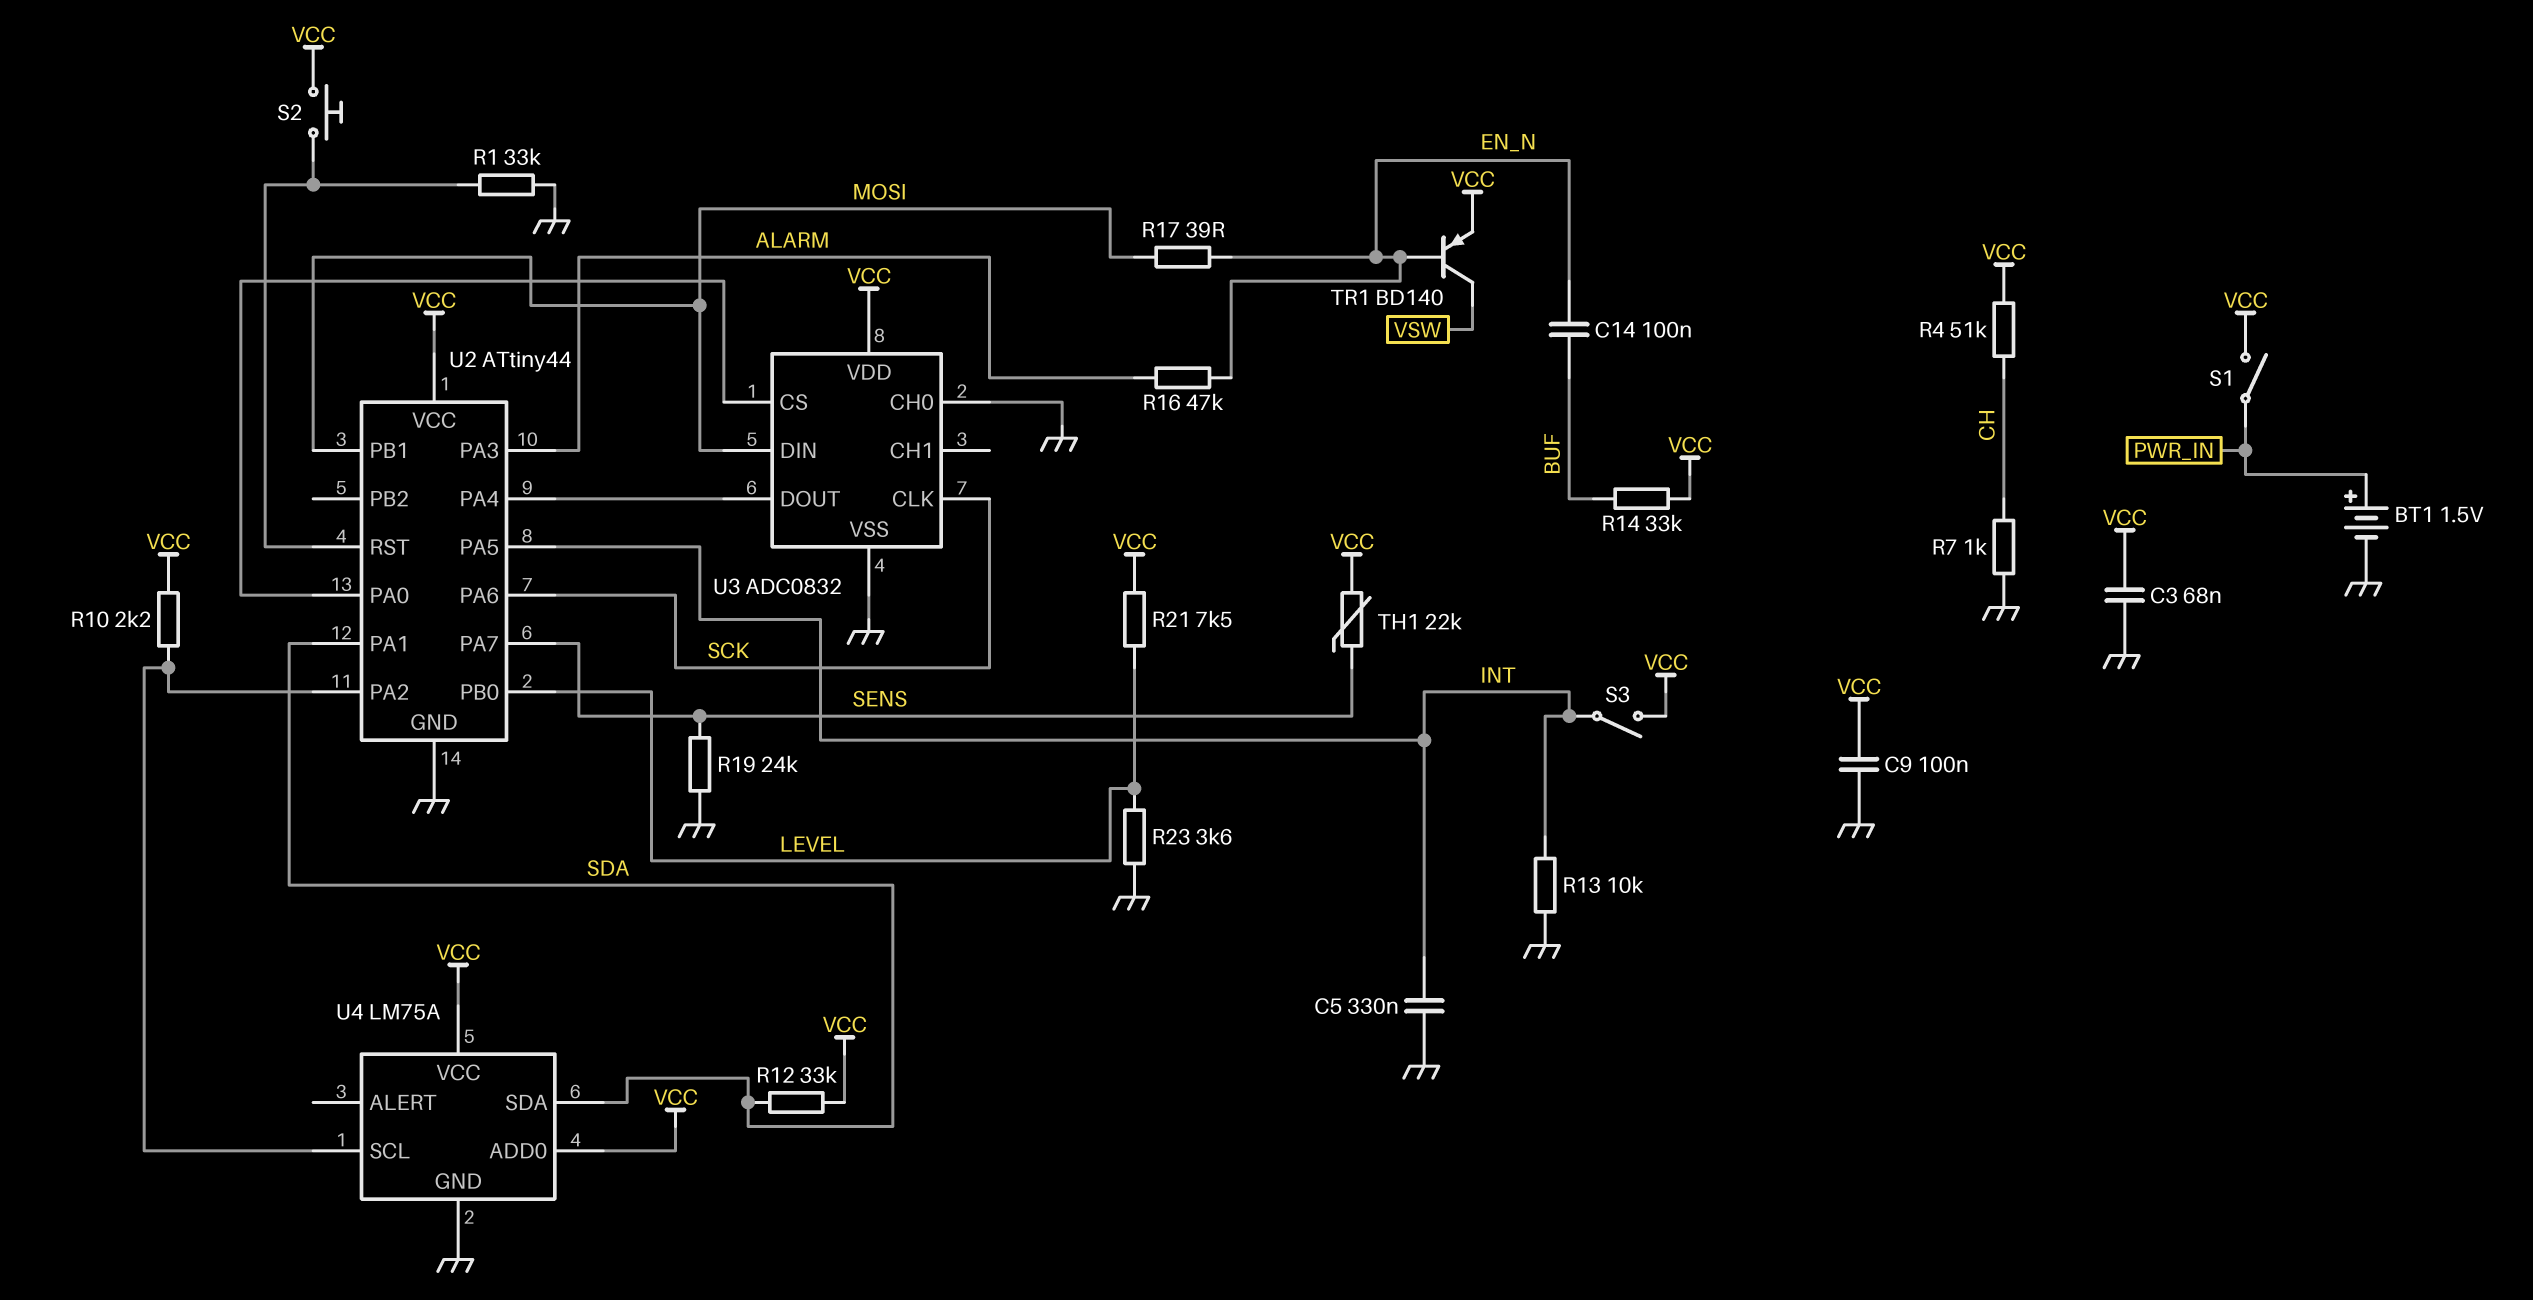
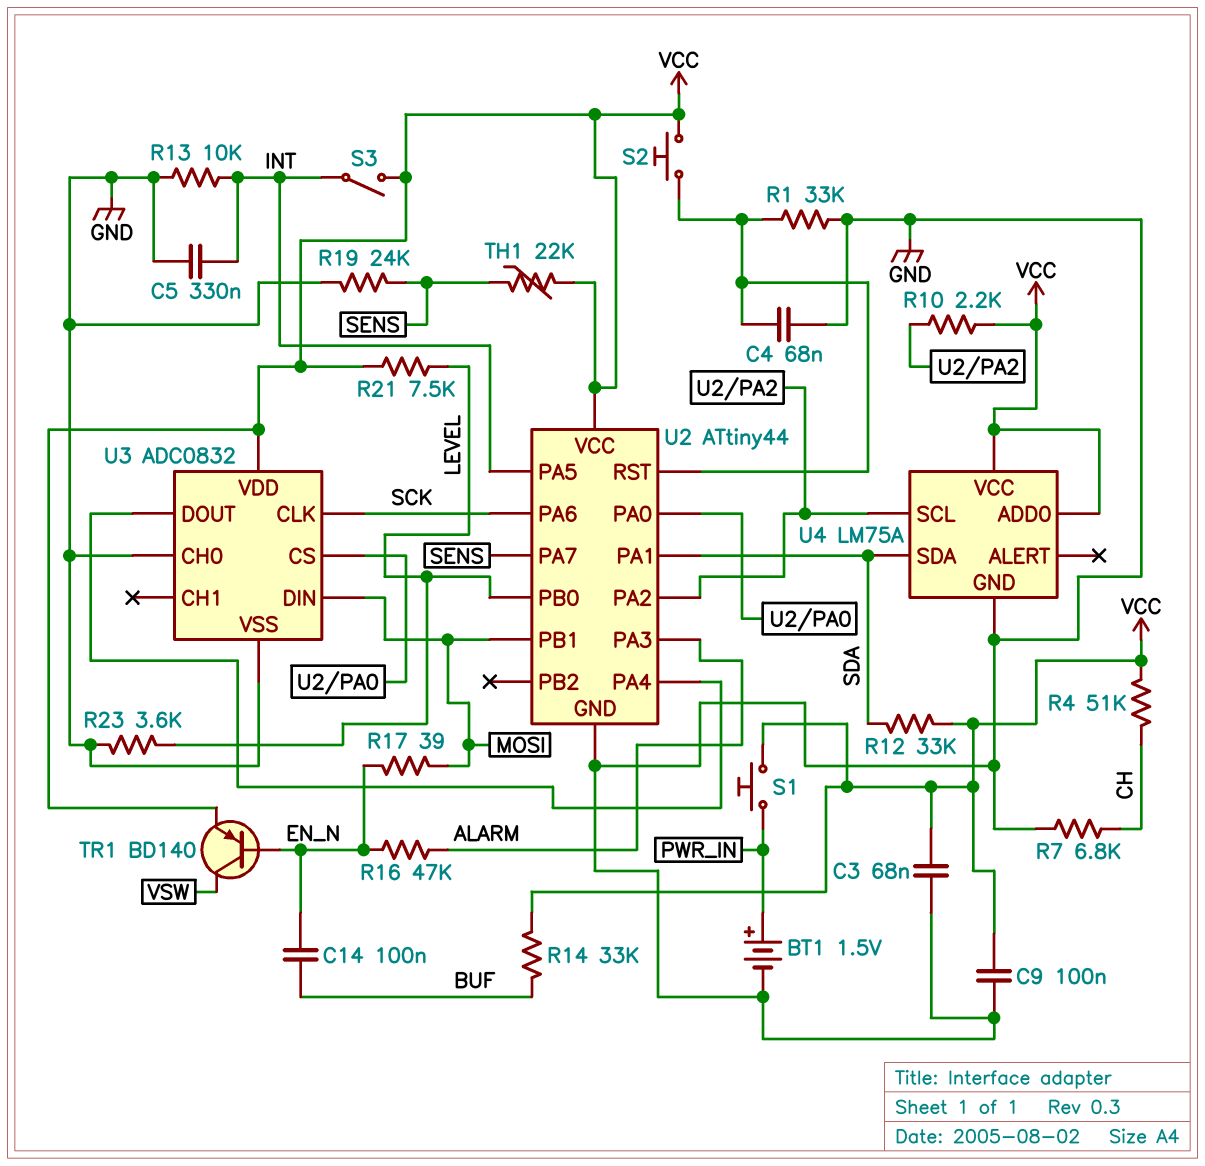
C4: none -> 68nF (GND, U2/RST)
R7: 1k (CH, GND) -> 6.8k (CH, GND)
S1: switch (PWR_IN, VCC) -> button (PWR_IN, VCC)

